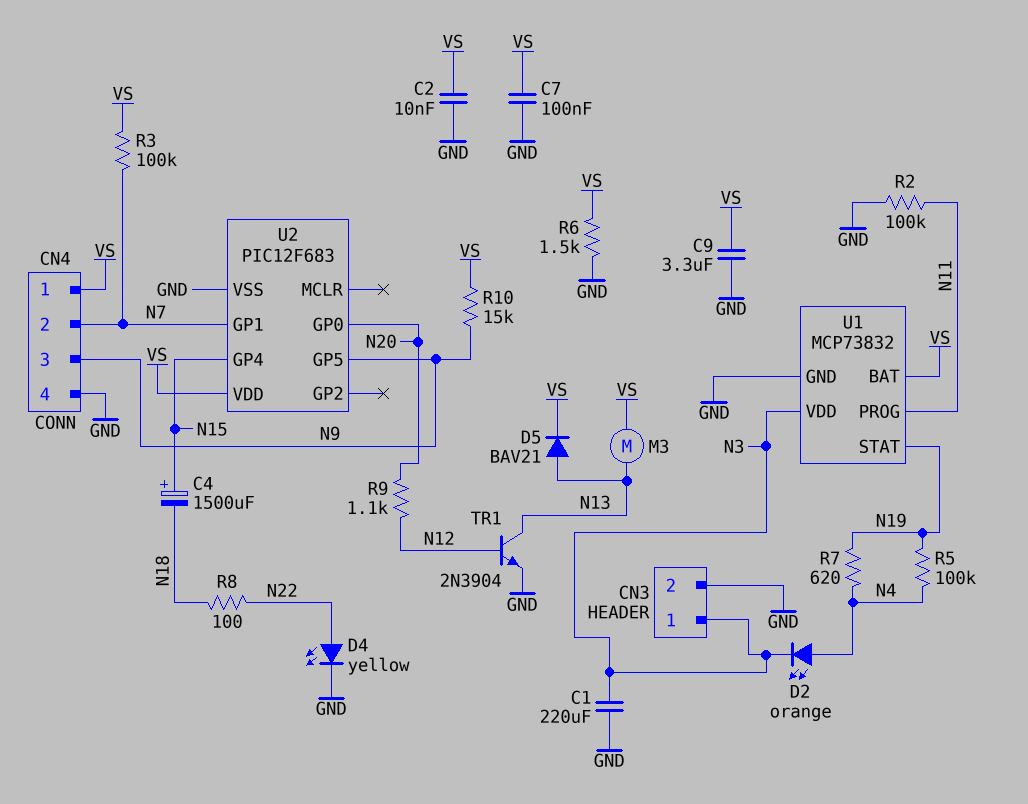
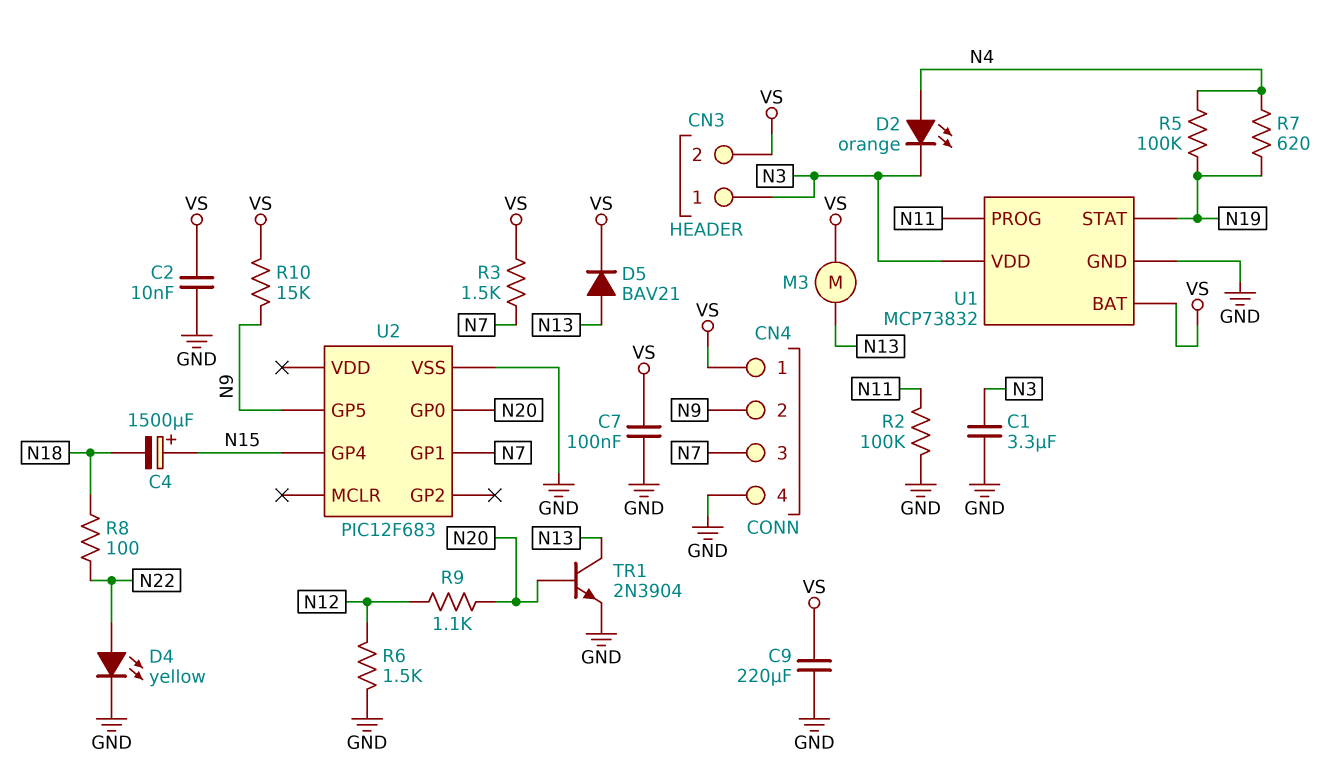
C1: 220uF (GND, N3) -> 3.3uF (GND, N3)
C9: 3.3uF (GND, VS) -> 220uF (GND, VS)
CN3 pin 2: GND -> VS
CN4 pin 2: N7 -> N9
CN4 pin 3: N9 -> N7
R3: 100k (N7, VS) -> 1.5k (N7, VS)
R6: 1.5k (GND, VS) -> 1.5k (GND, N12)
TR1: NPN 2N3904 (B N12, C N13, E GND) -> NPN 2N3904 (B N20, C N13, E GND)
U2 pin VDD: VS -> none

